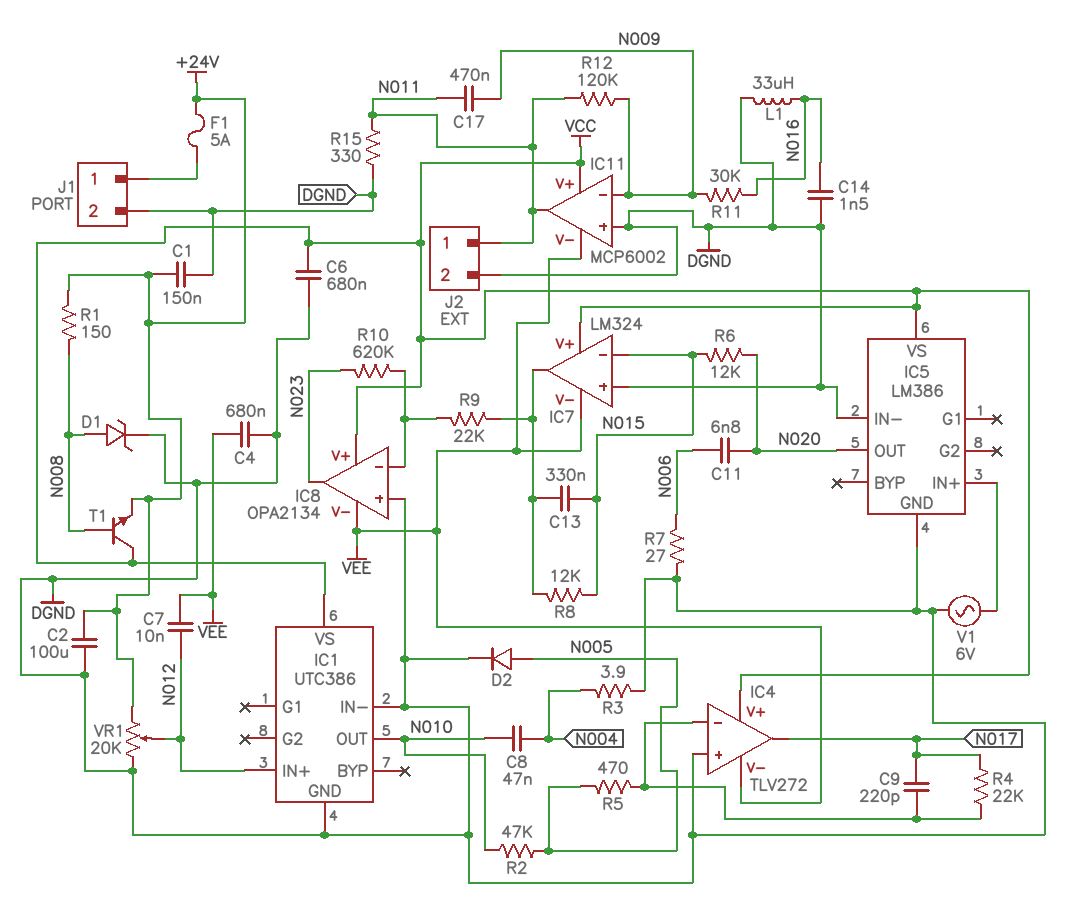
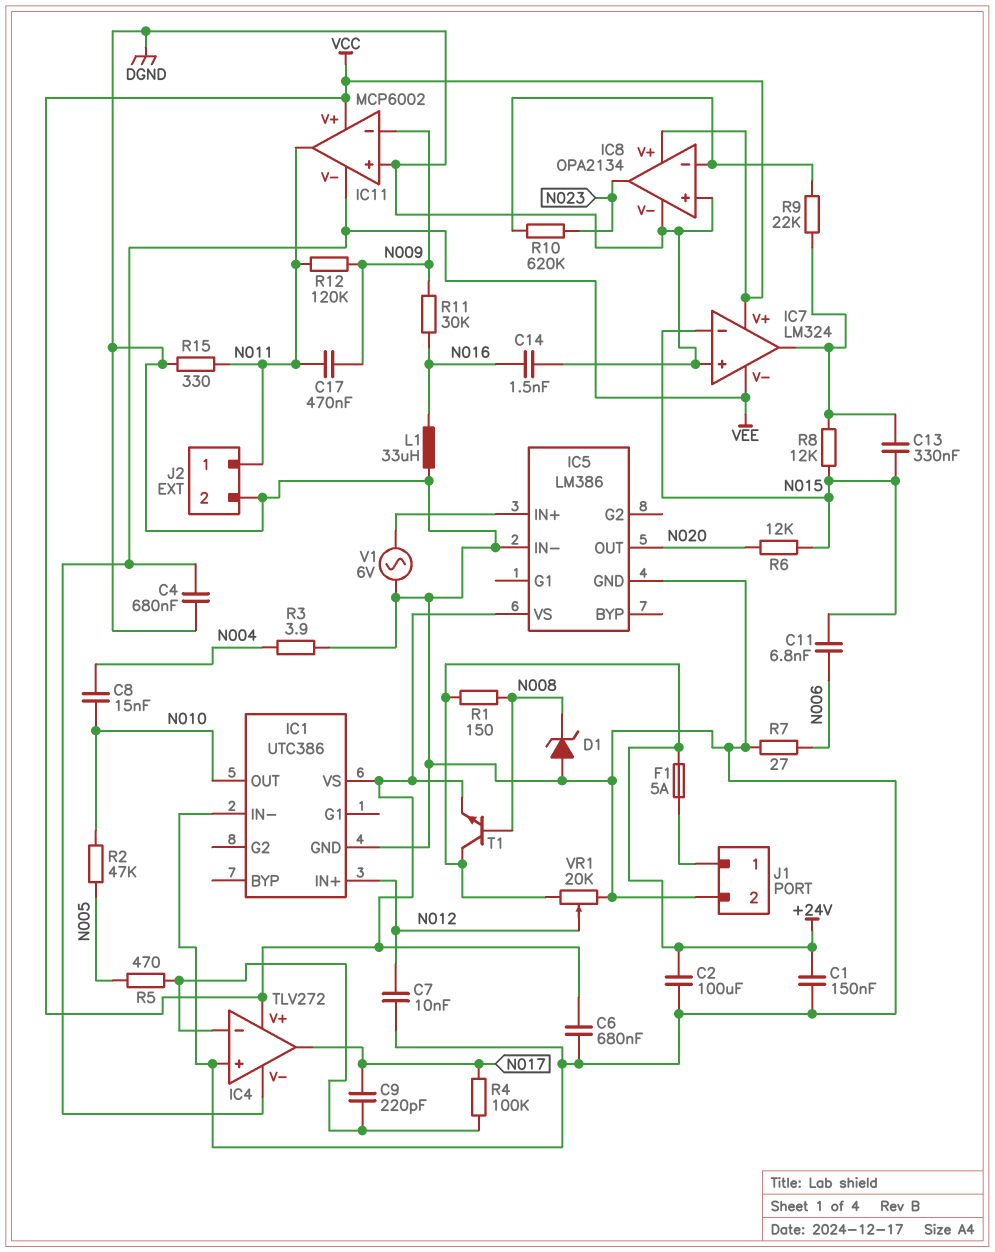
C7: 10nF (N012, VEE) -> 10nF (DGND, N012)
C8: 47nF (N004, N010) -> 15nF (N004, N010)
C11: 6.8nF (N006, N020) -> 6.8nF (N006, N015)
D1: zener (A N008, K DGND) -> zener (A DGND, K N008)
D2: diode (A N005, K DGND) -> none
IC8 pin V-: VEE -> DGND
R4: 22k (IC4/in-, N017) -> 100k (IC4/in-, N017)
T1: NPN (B N008, C VCC, E +24V) -> NPN (B N008, C +24V, E VCC)

